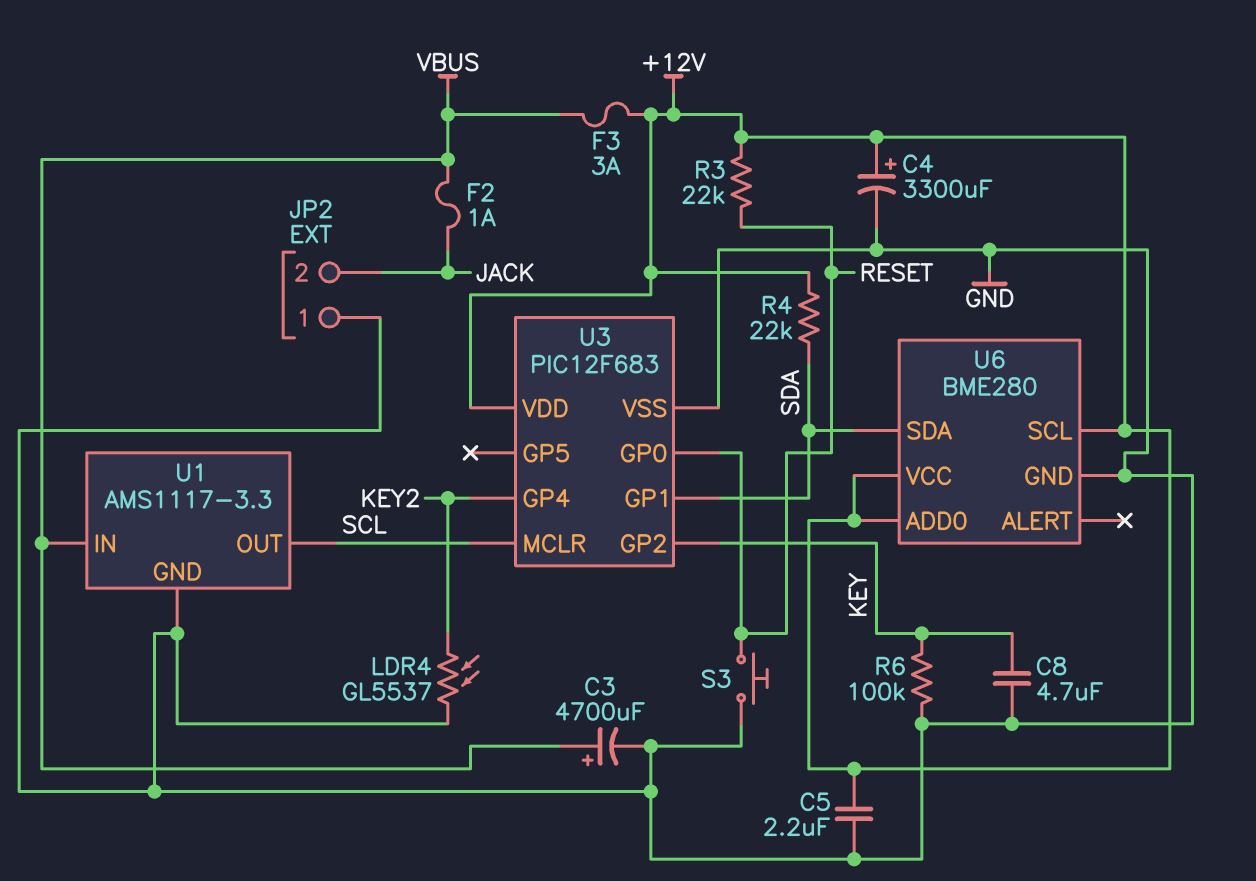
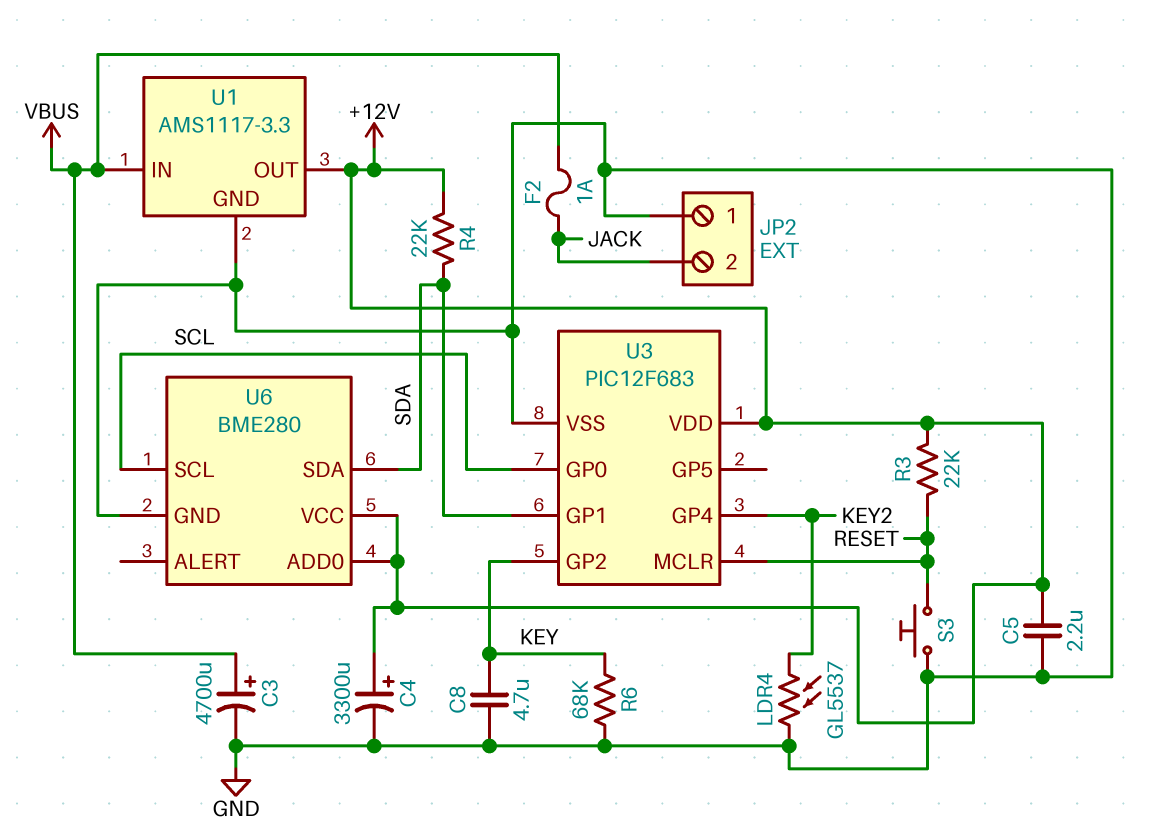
F3: 3A (+12V, VBUS) -> none
R6: 100k (GND, KEY) -> 68k (GND, KEY)
U1 pin OUT: SCL -> +12V
U3 pin GP0: RESET -> SCL
U3 pin MCLR: SCL -> RESET
U6 pin SCL: +12V -> SCL

